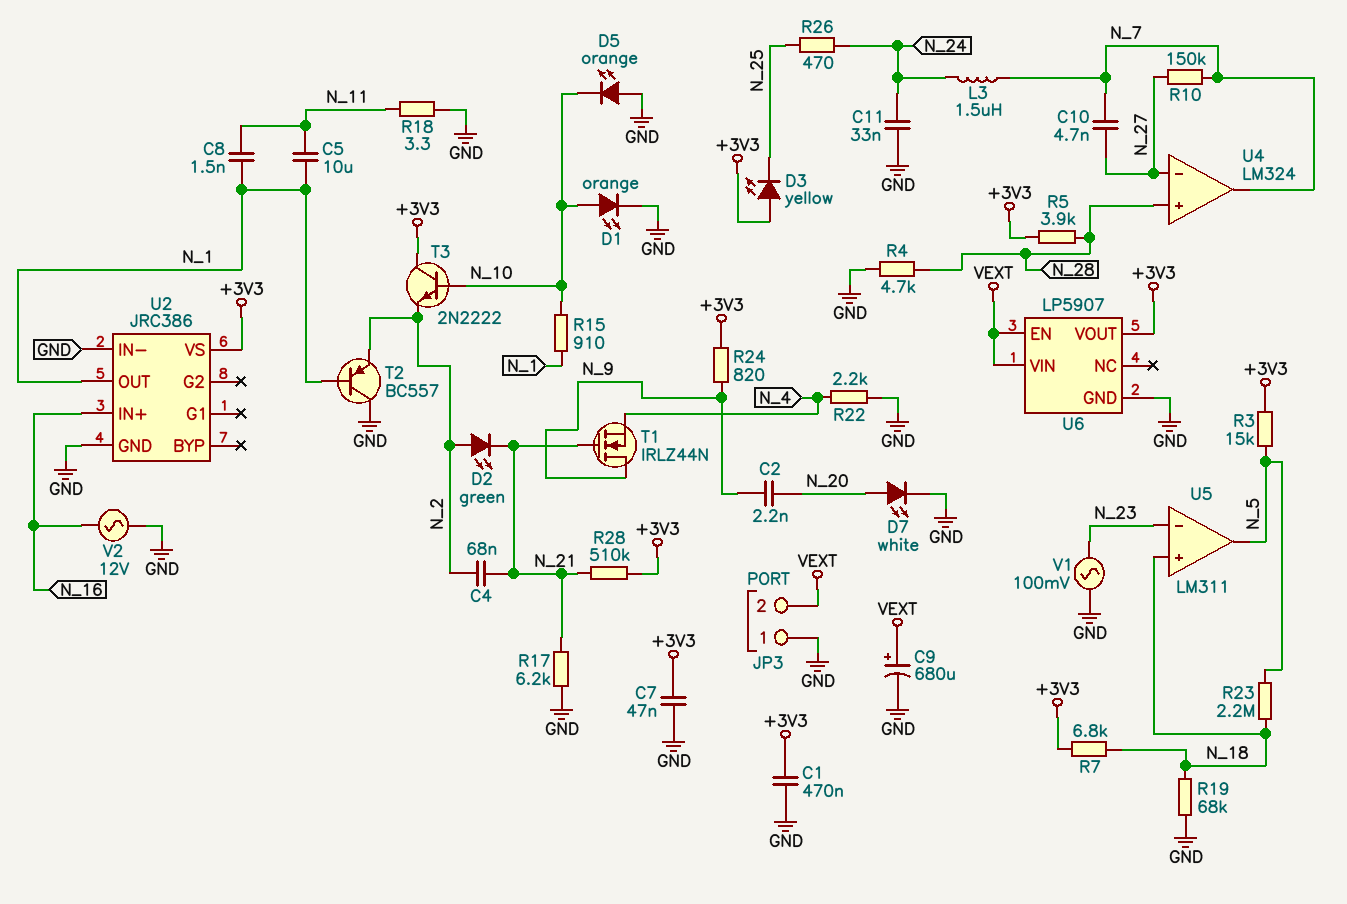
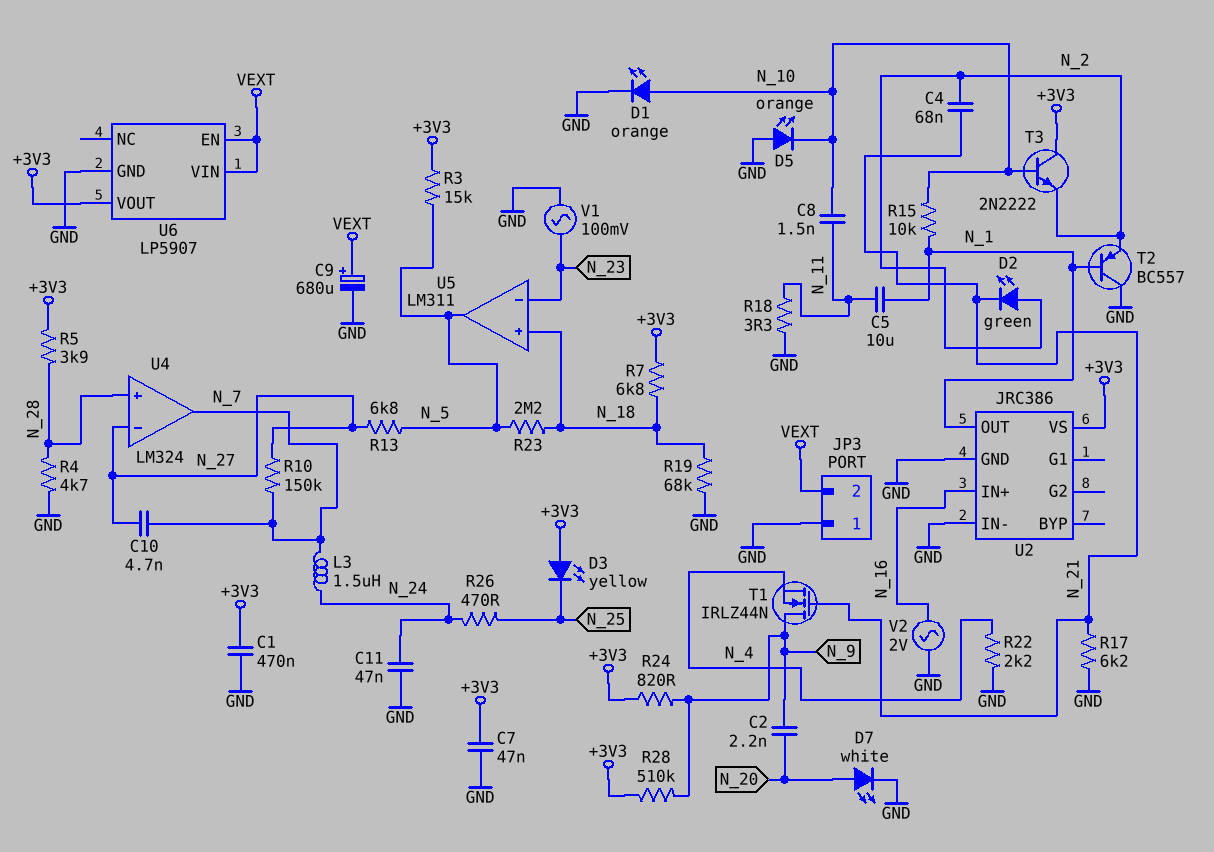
C8: 1.5nF (N_1, N_11) -> 1.5nF (N_10, N_11)
C11: 33nF (GND, N_24) -> 47nF (GND, N_24)
R13: none -> 6.8k (N_5, N_27)
R15: 910 (N_1, N_10) -> 10k (N_1, N_10)
R28: 510k (+3V3, N_21) -> 510k (+3V3, N_9)
V2: AC 12V (GND, N_16) -> AC 2V (GND, N_16)

